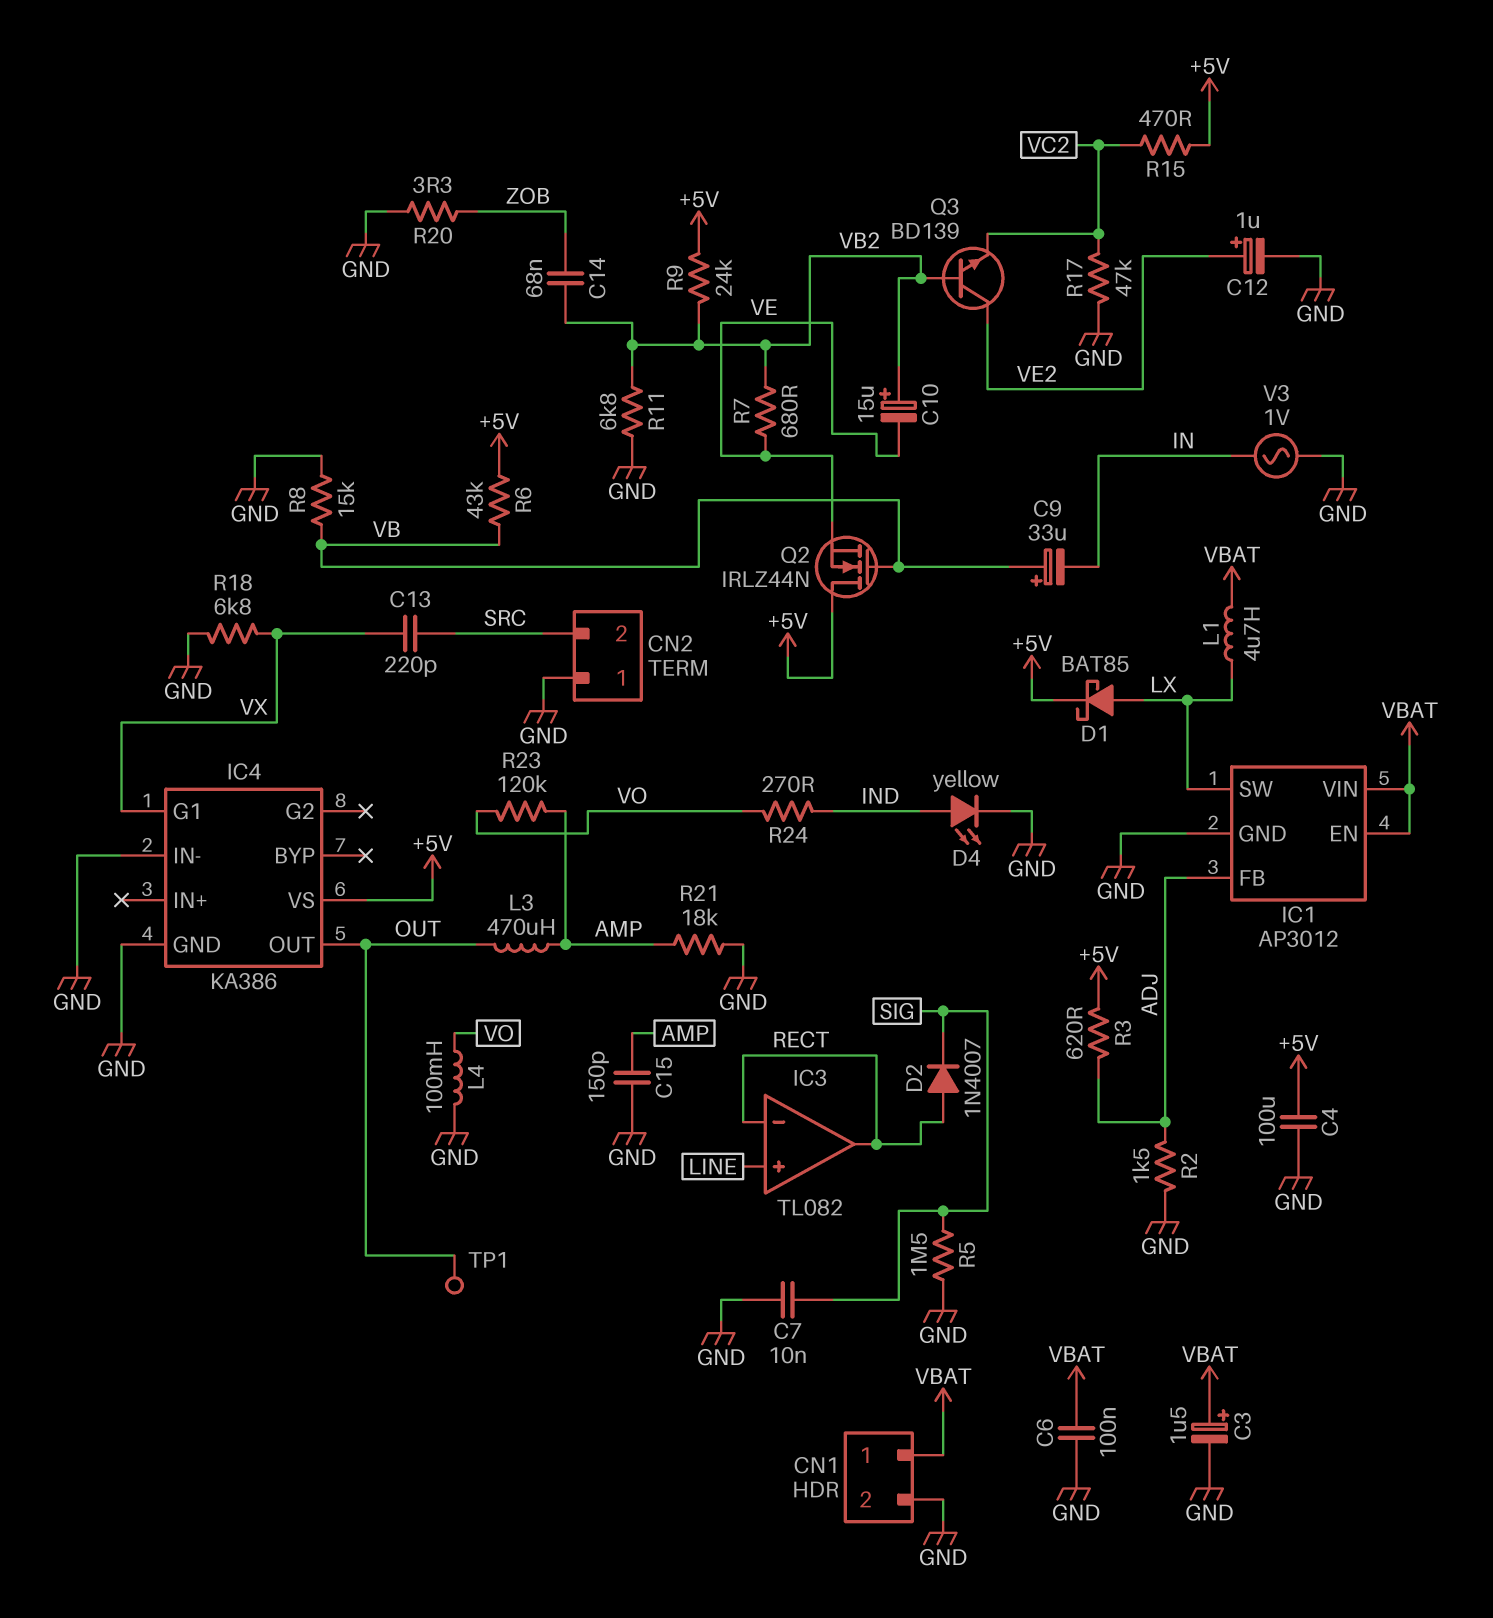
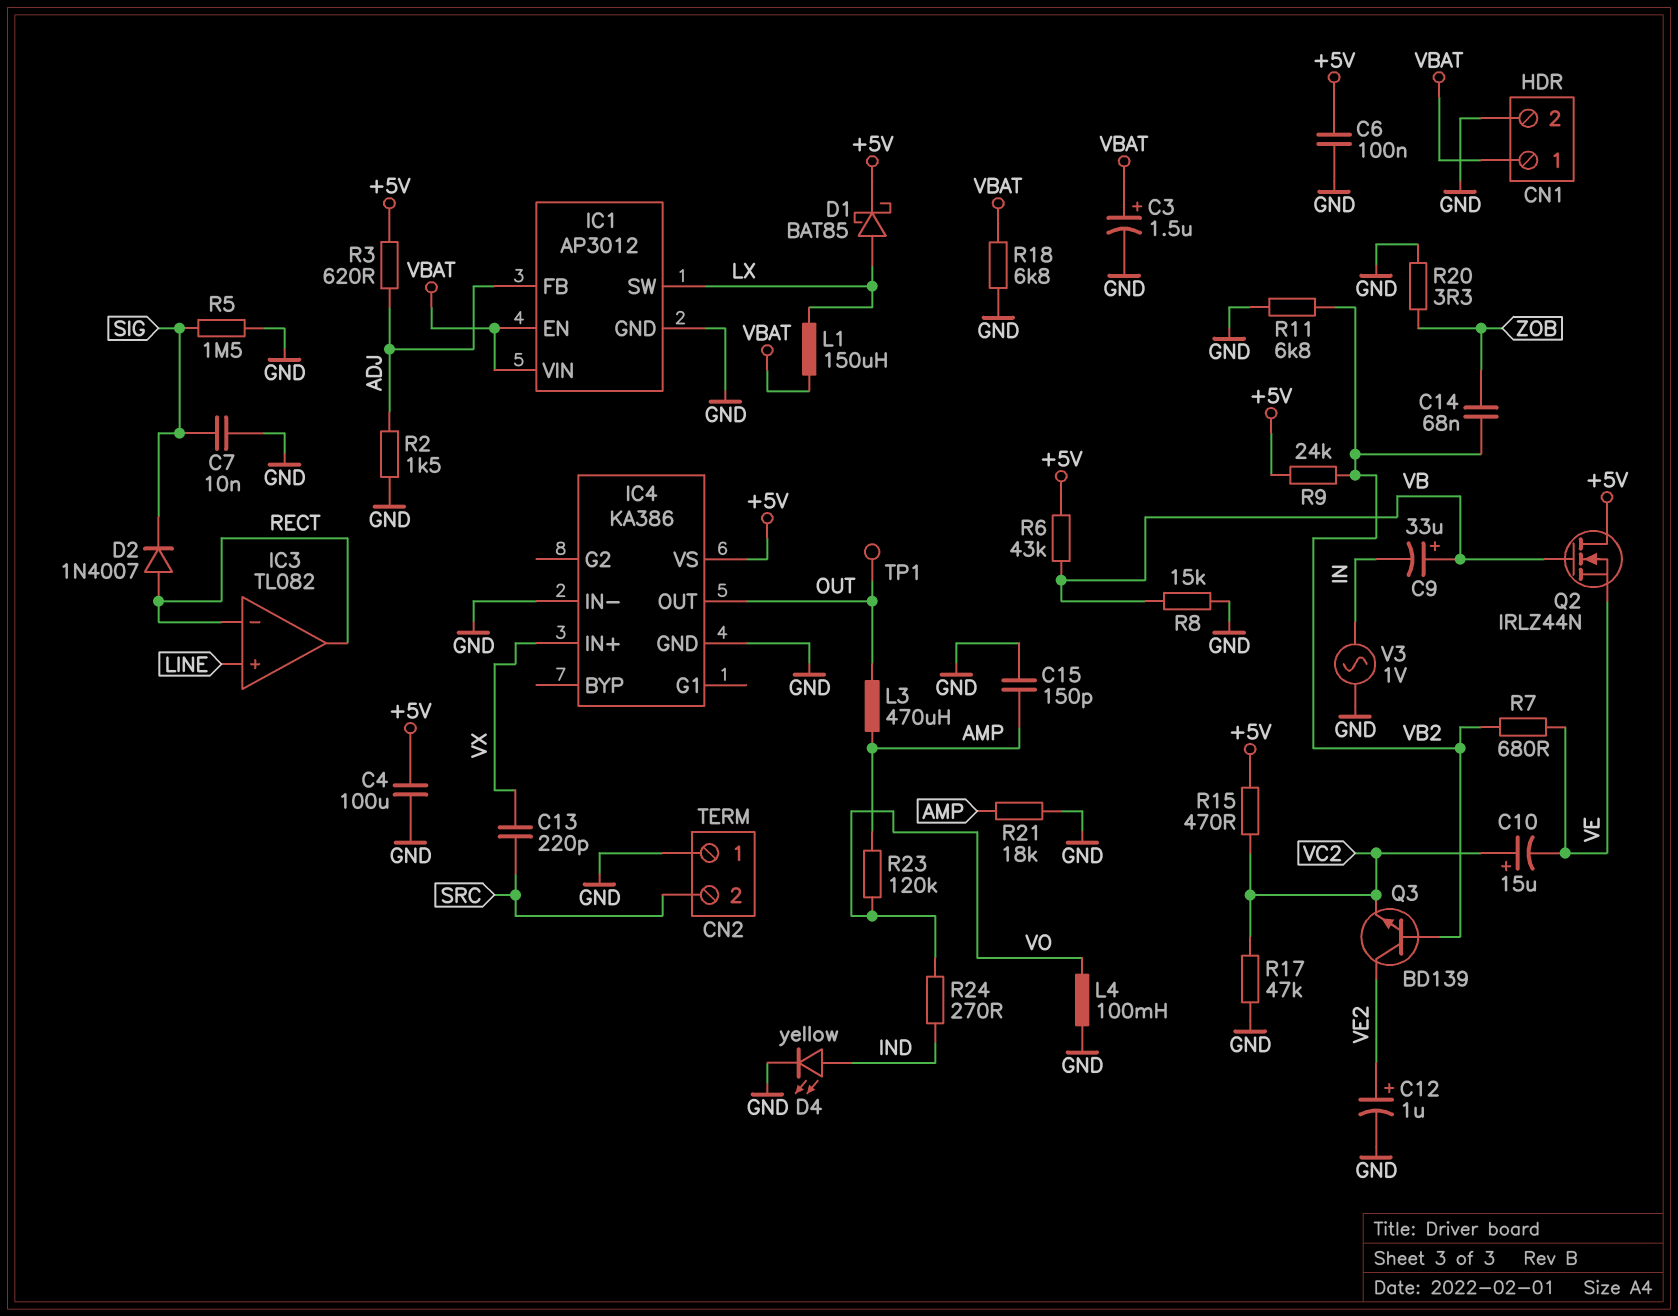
C6: 100nF (GND, VBAT) -> 100nF (+5V, GND)
C10: 15uF (plus VB2, minus VE) -> 15uF (plus VC2, minus VE)
IC4 pin G1: VX -> none
IC4 pin IN+: none -> VX
L1: 4.7uH (LX, VBAT) -> 150uH (LX, VBAT)
R18: 6.8k (GND, VX) -> 6.8k (GND, VBAT)

